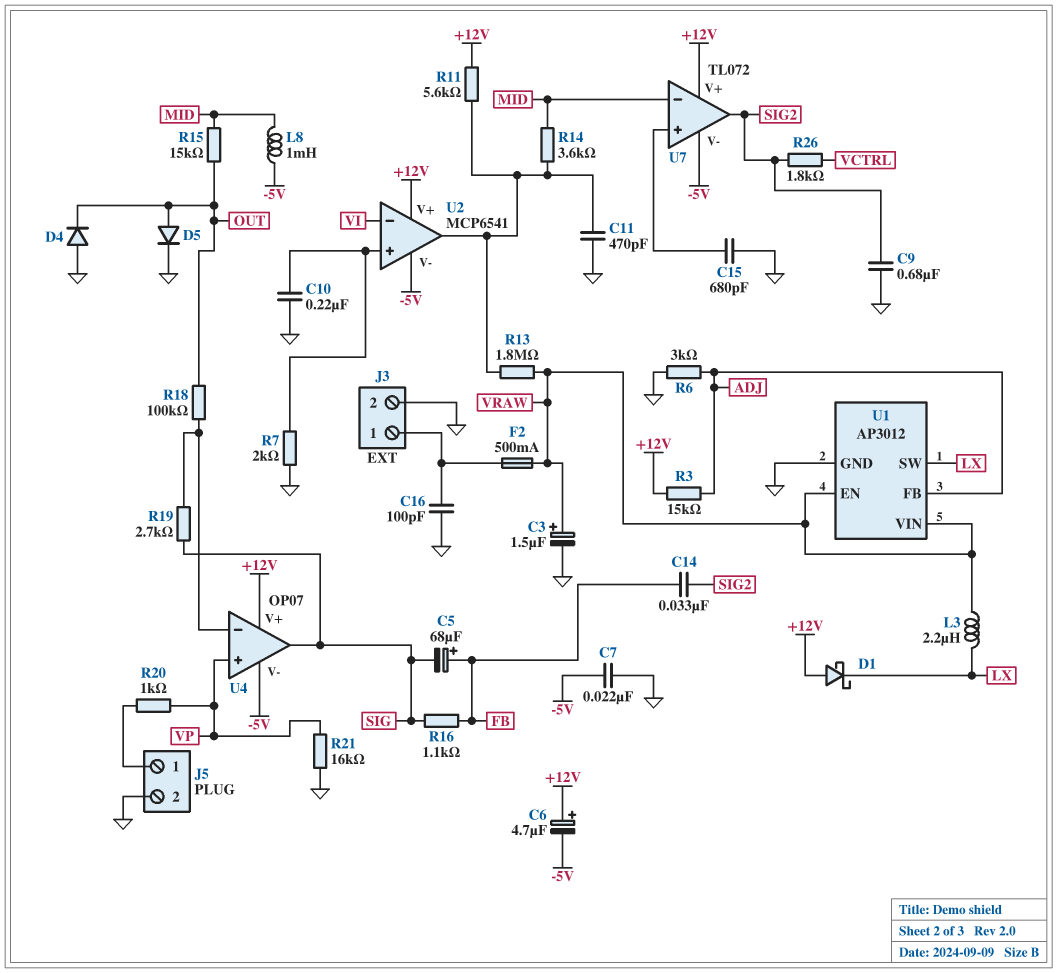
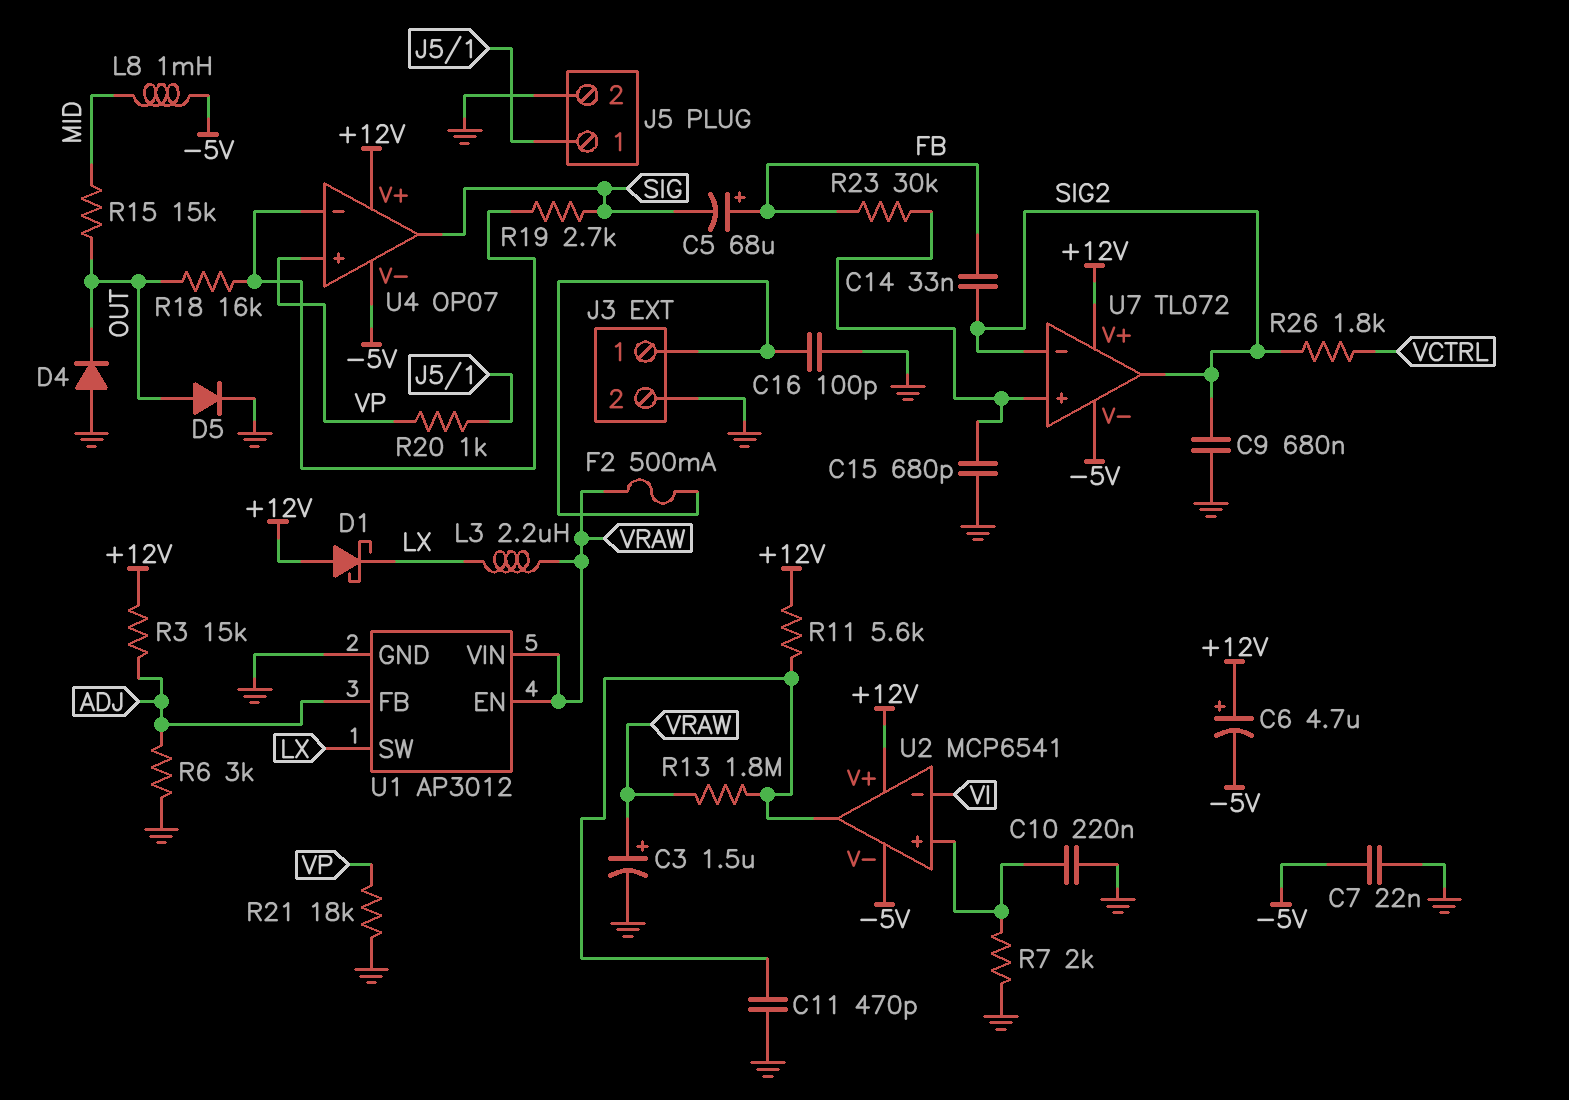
R14: 3.6k (MID, U2/out) -> none
R16: 1.1k (FB, SIG) -> none
R18: 100k (OUT, U4/in-) -> 16k (OUT, U4/in-)
R21: 16k (GND, VP) -> 18k (GND, VP)
R23: none -> 30k (FB, U7/in+)
U7 pin in-: MID -> SIG2

